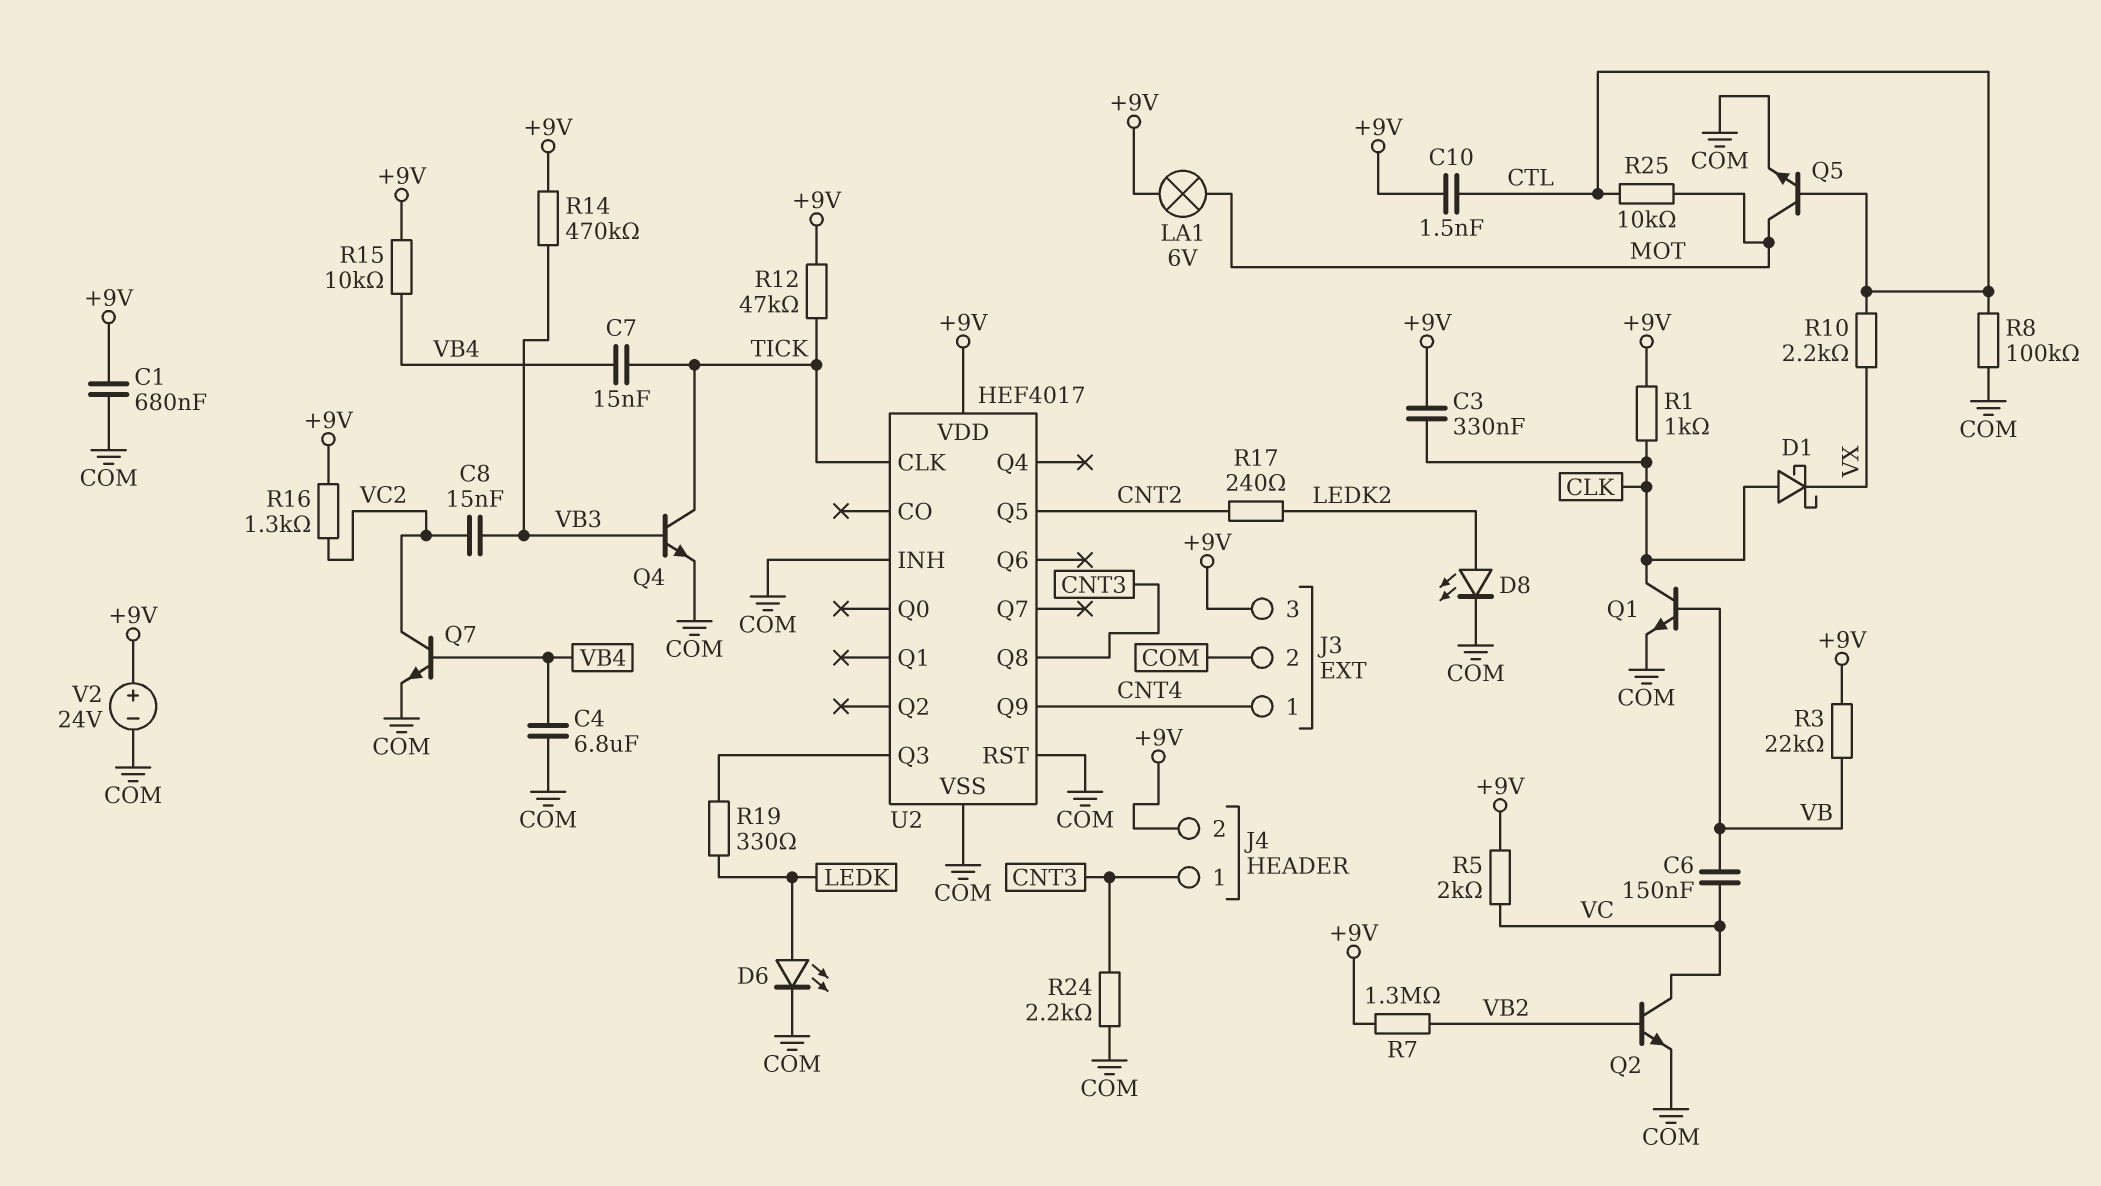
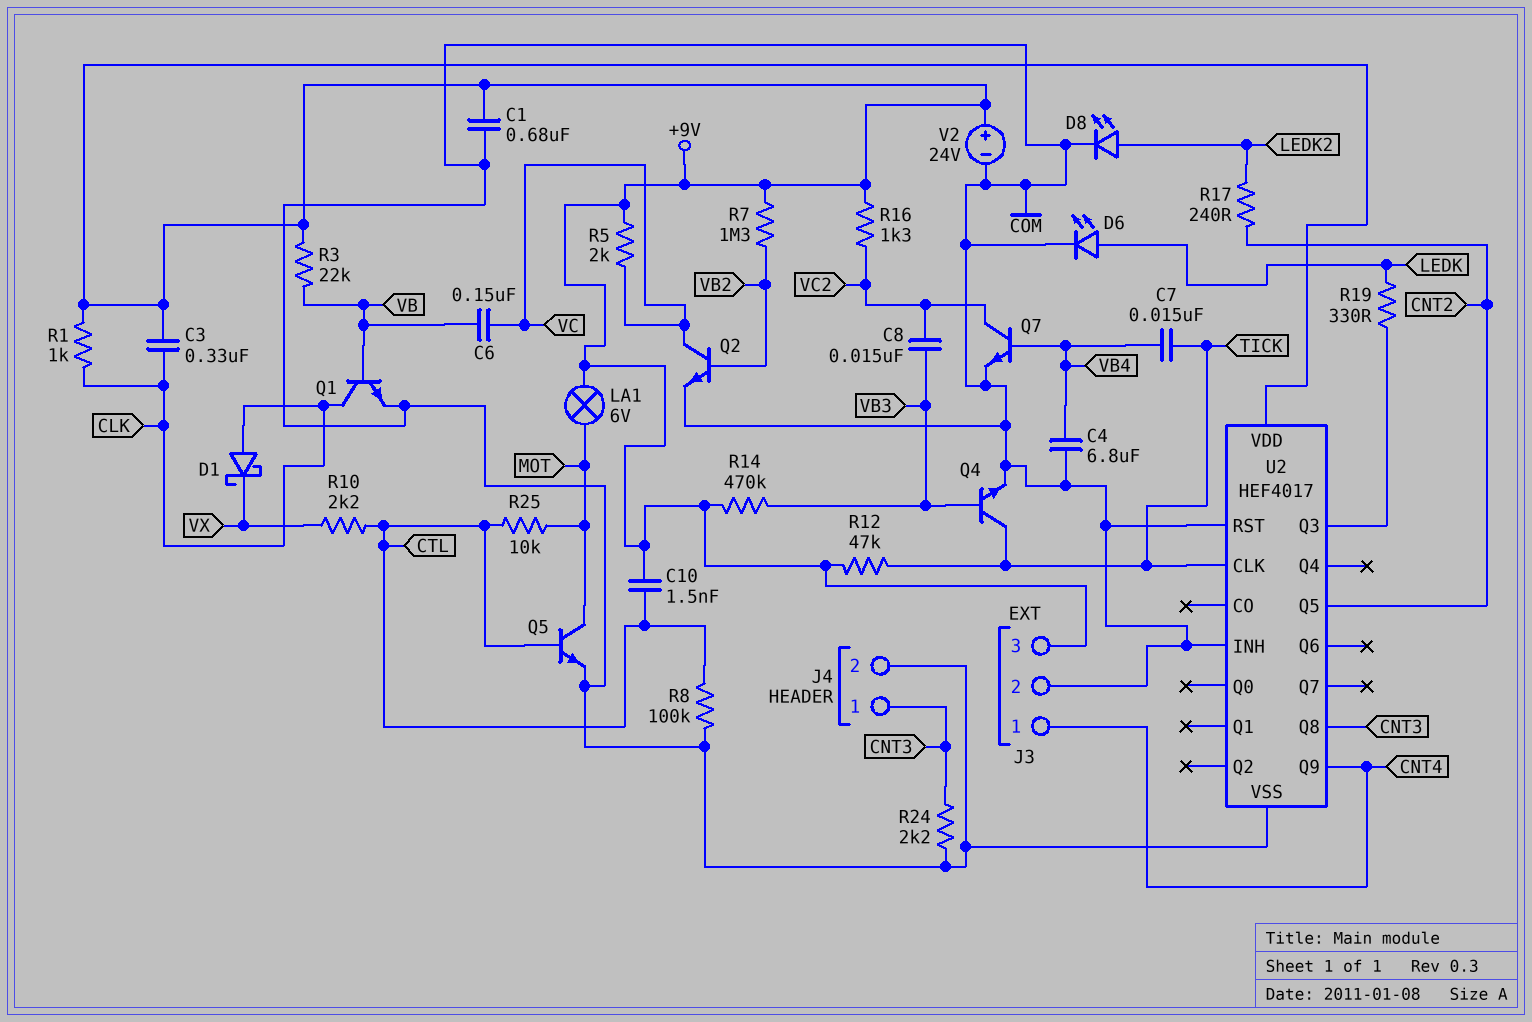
J4 pin 2: +9V -> COM
R15: 10k (+9V, VB4) -> none

